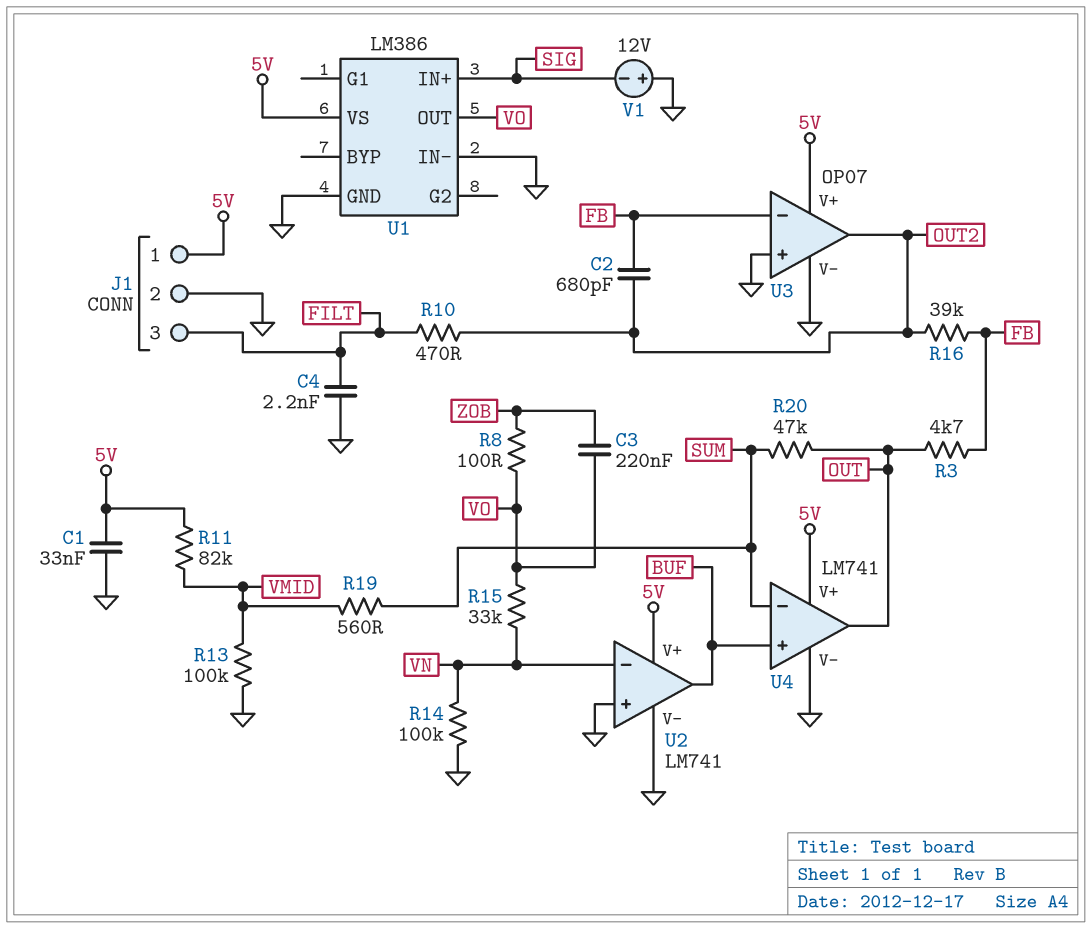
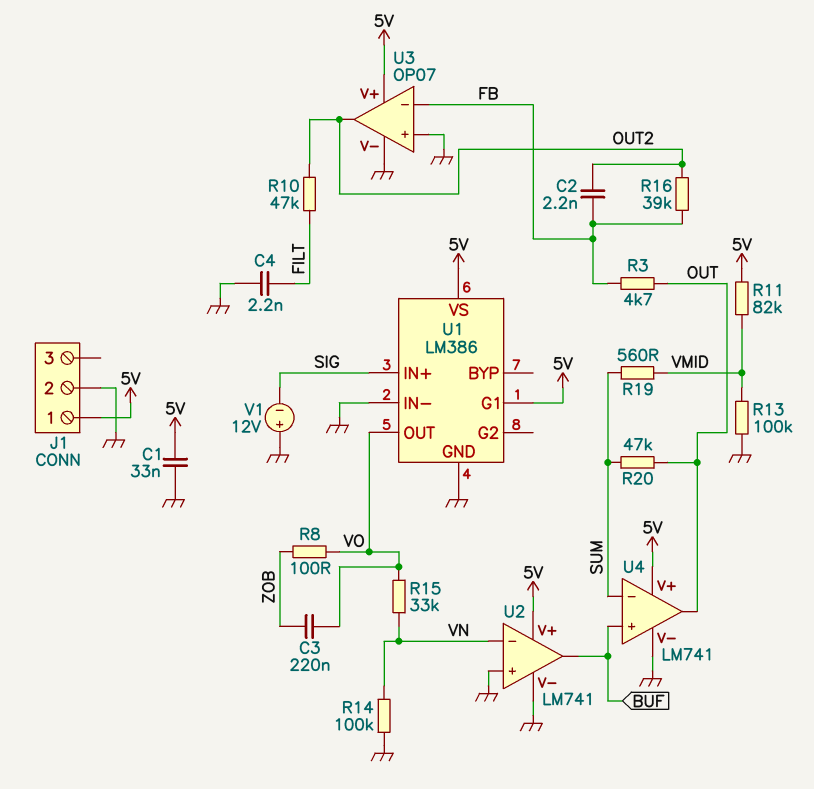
C2: 680pF (FB, OUT2) -> 2.2nF (FB, OUT2)
J1 pin 3: FILT -> none
R10: 470 (FILT, OUT2) -> 47k (FILT, OUT2)
U1 pin G1: none -> 5V

